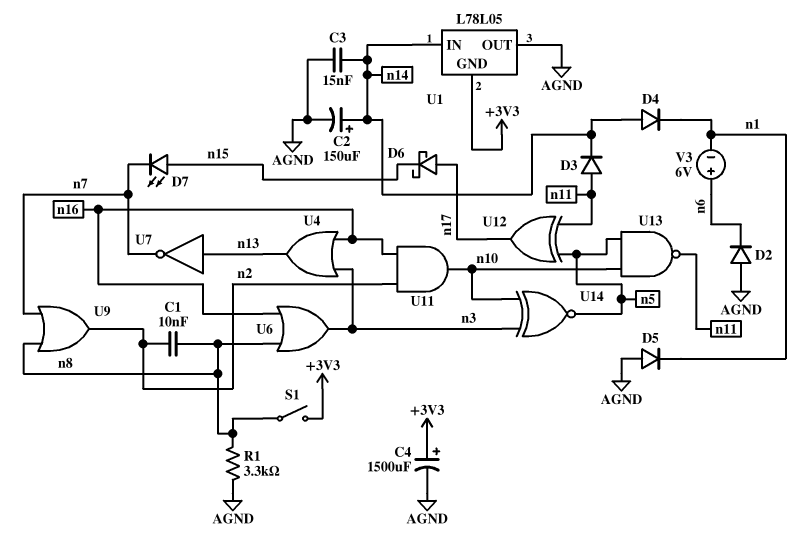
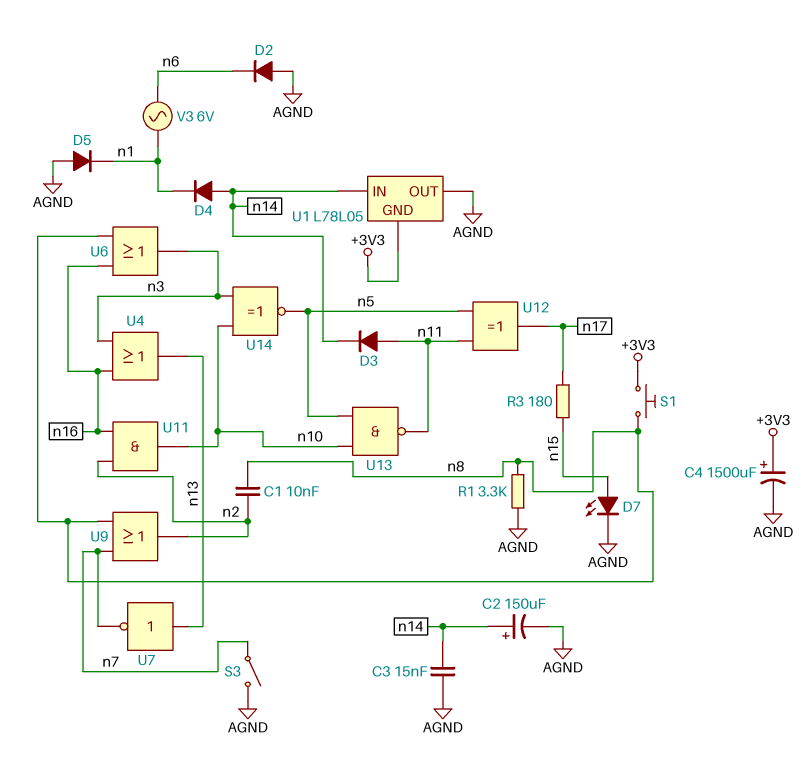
D6: schottky (A n17, K n15) -> none
D7: LED (A n15, K n7) -> LED (A n15, K AGND)
R3: none -> 180 (n15, n17)
S1: switch (+3V3, n8) -> button (+3V3, n8)
S3: none -> switch (AGND, n7)
V3: 6V (plus n6, minus n1) -> AC 6V (n1, n6)

